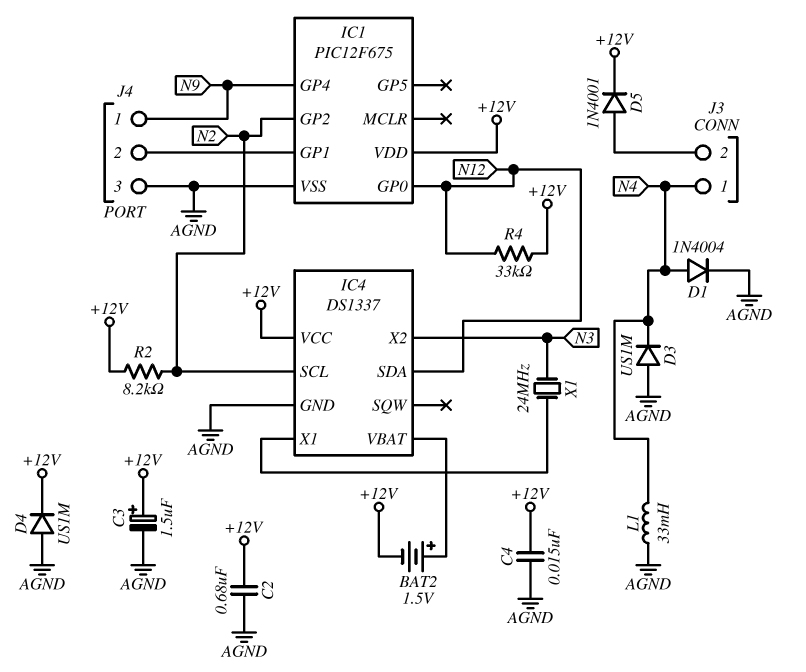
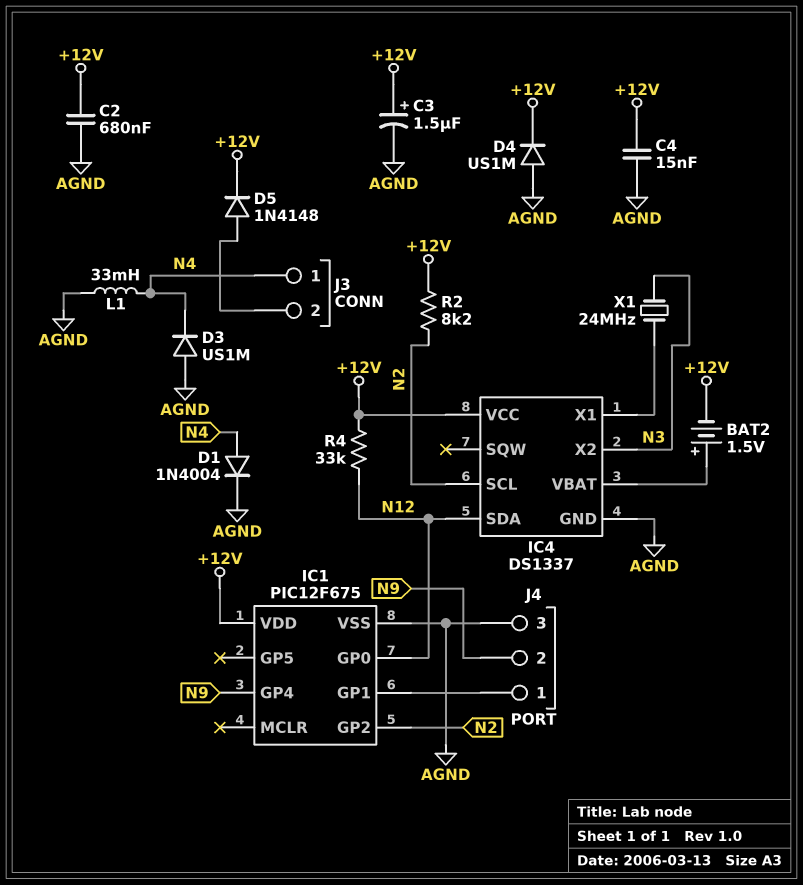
D5: diode 1N4001 (A J3/2, K +12V) -> diode 1N4148 (A J3/2, K +12V)
J4 pin 1: N9 -> IC1/GP1
J4 pin 2: IC1/GP1 -> N9

